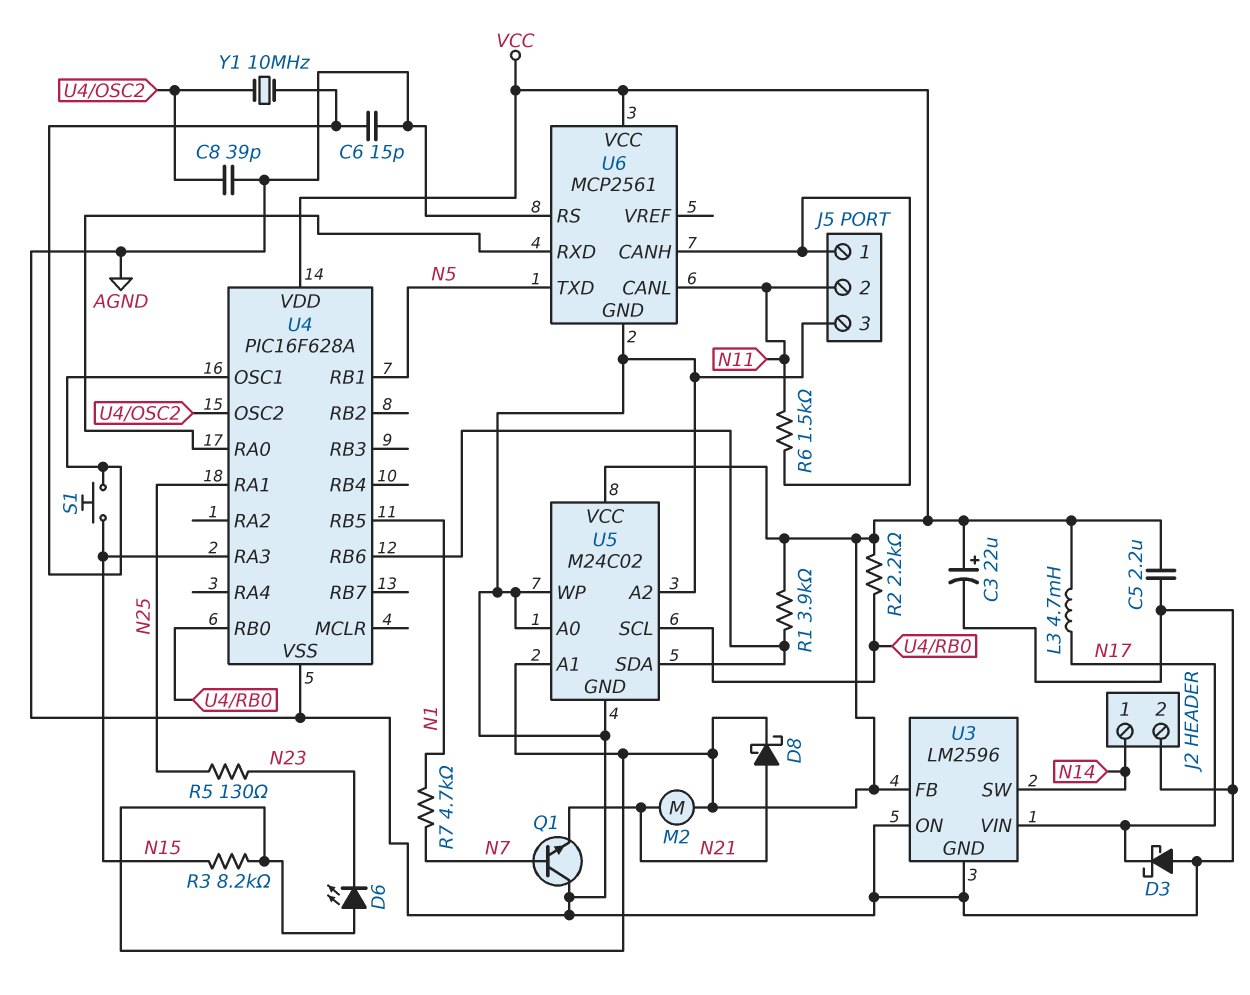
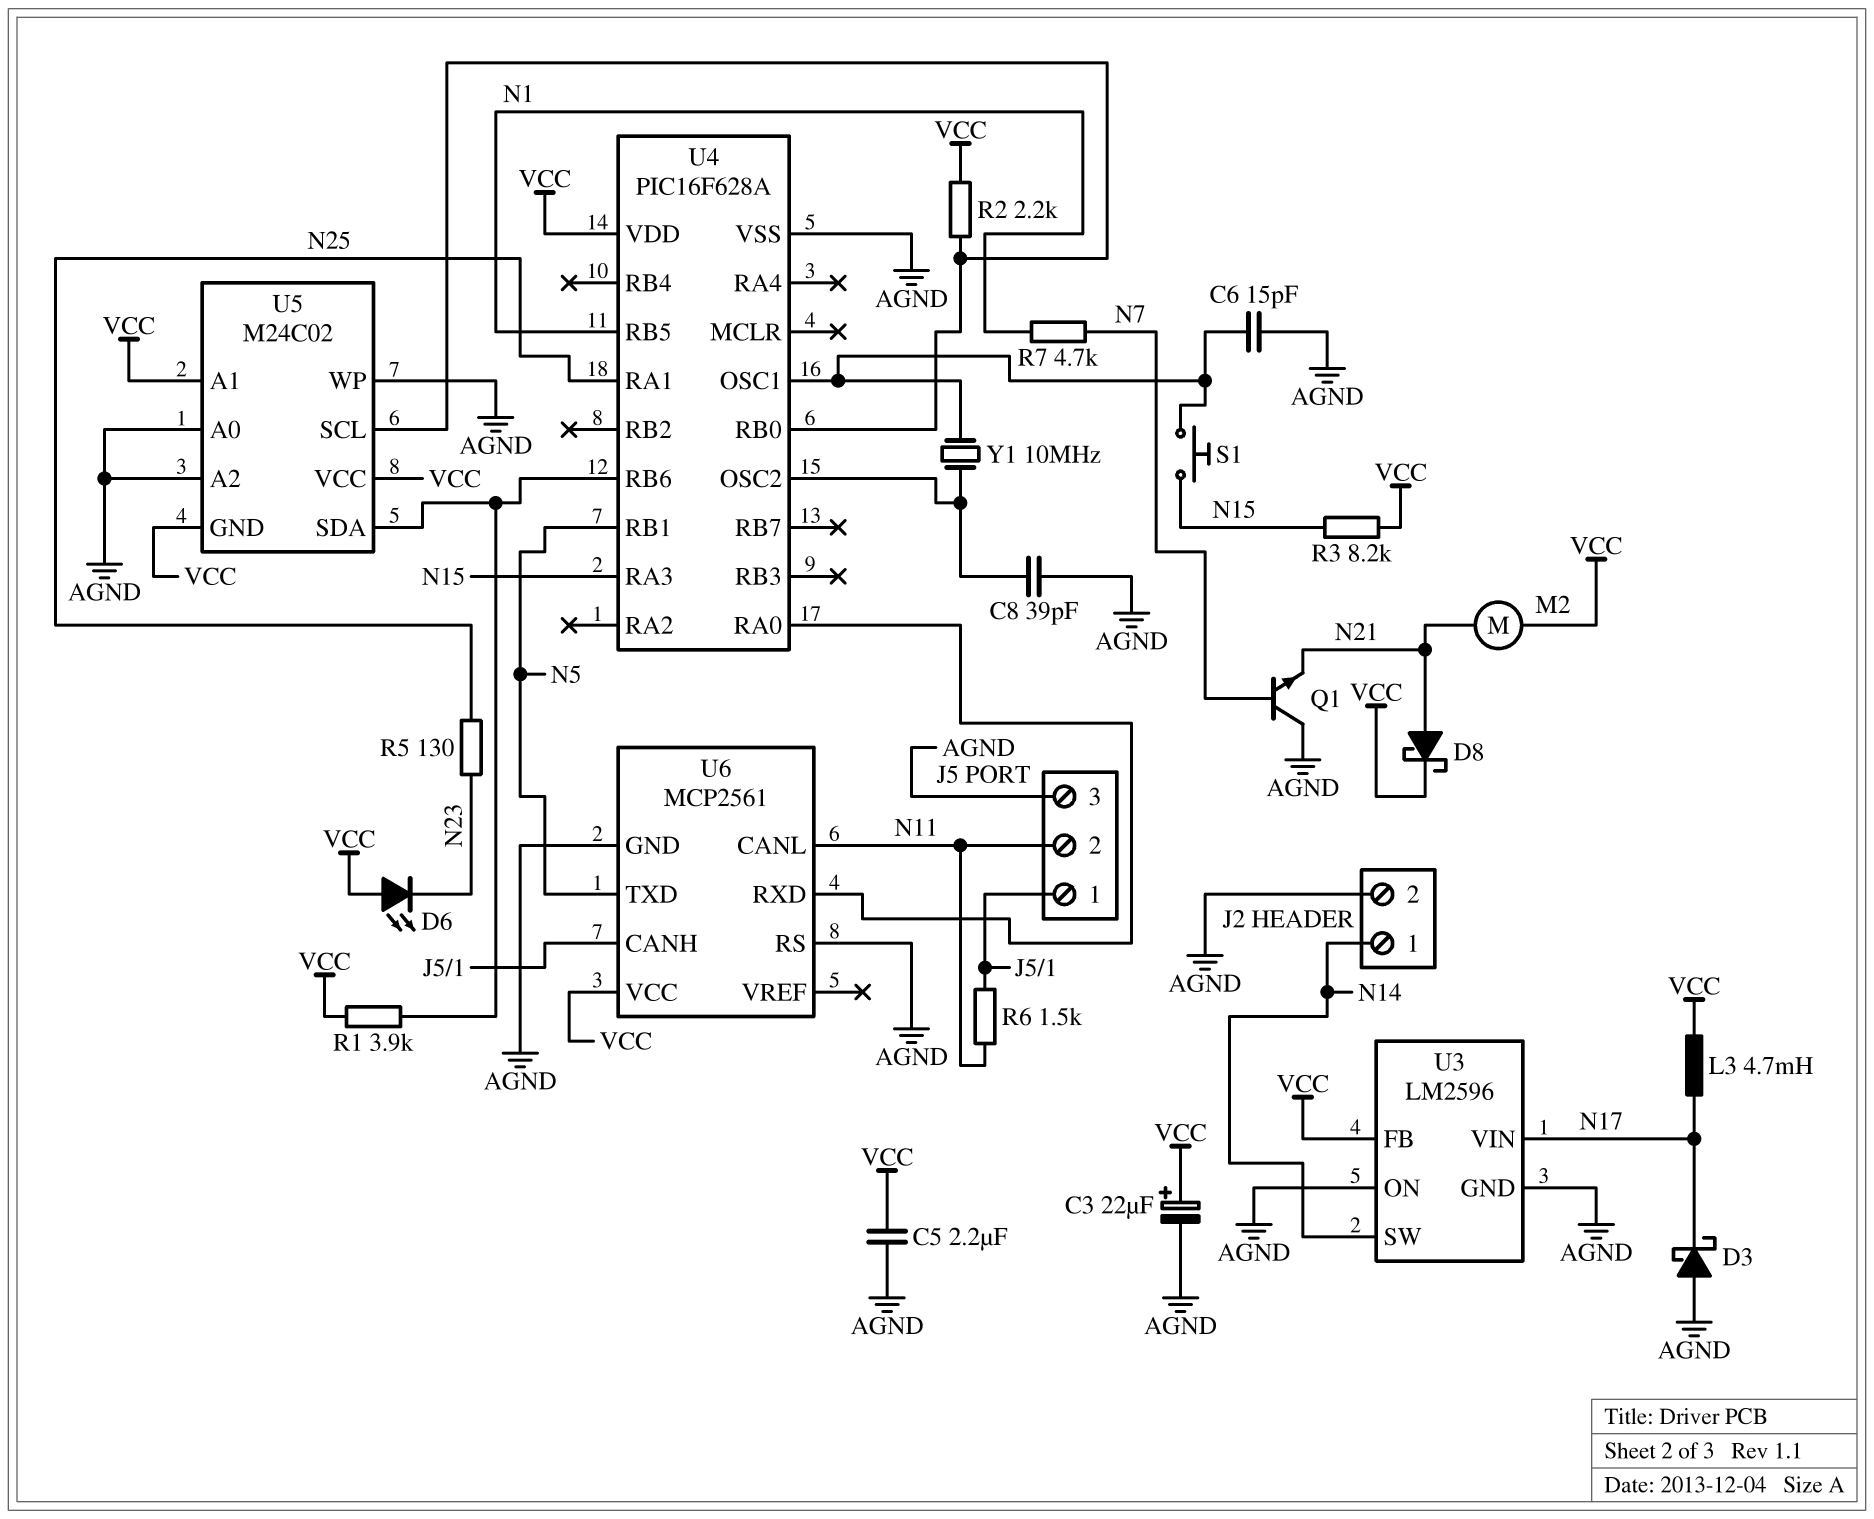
U5 pin GND: AGND -> VCC

